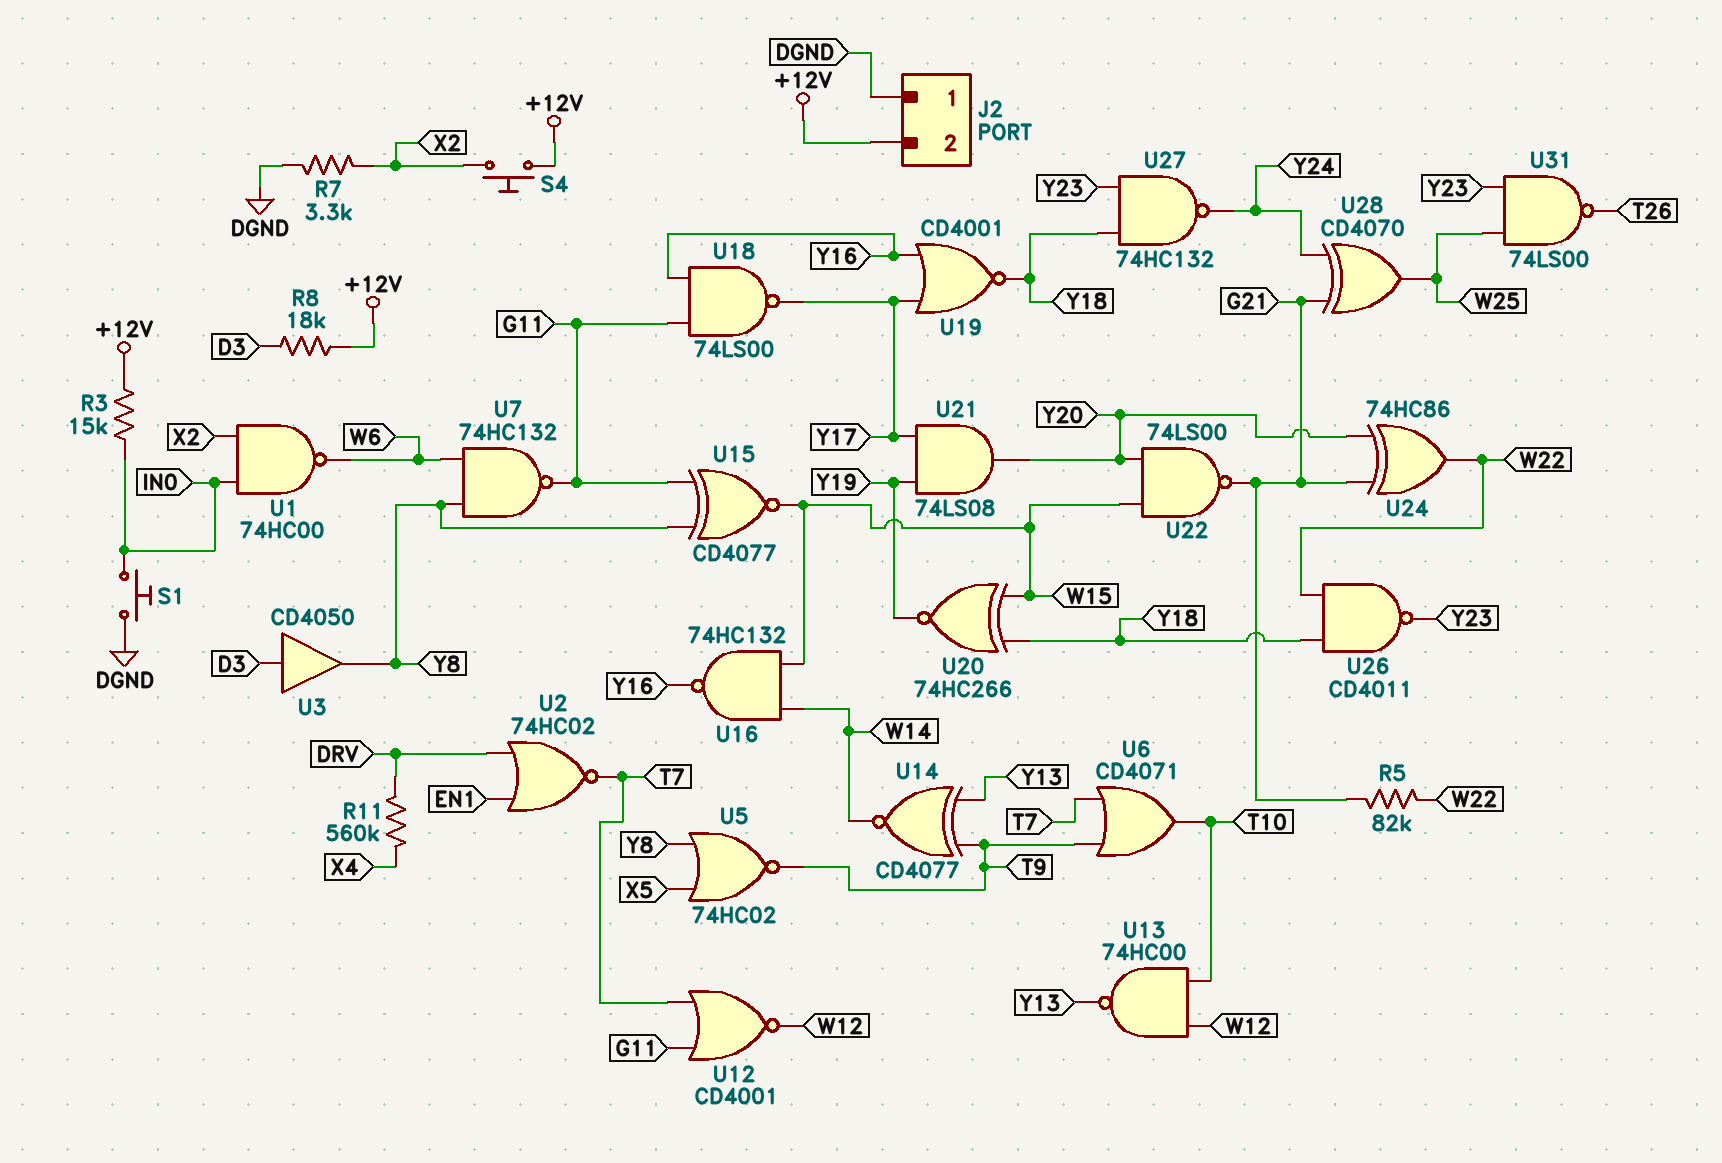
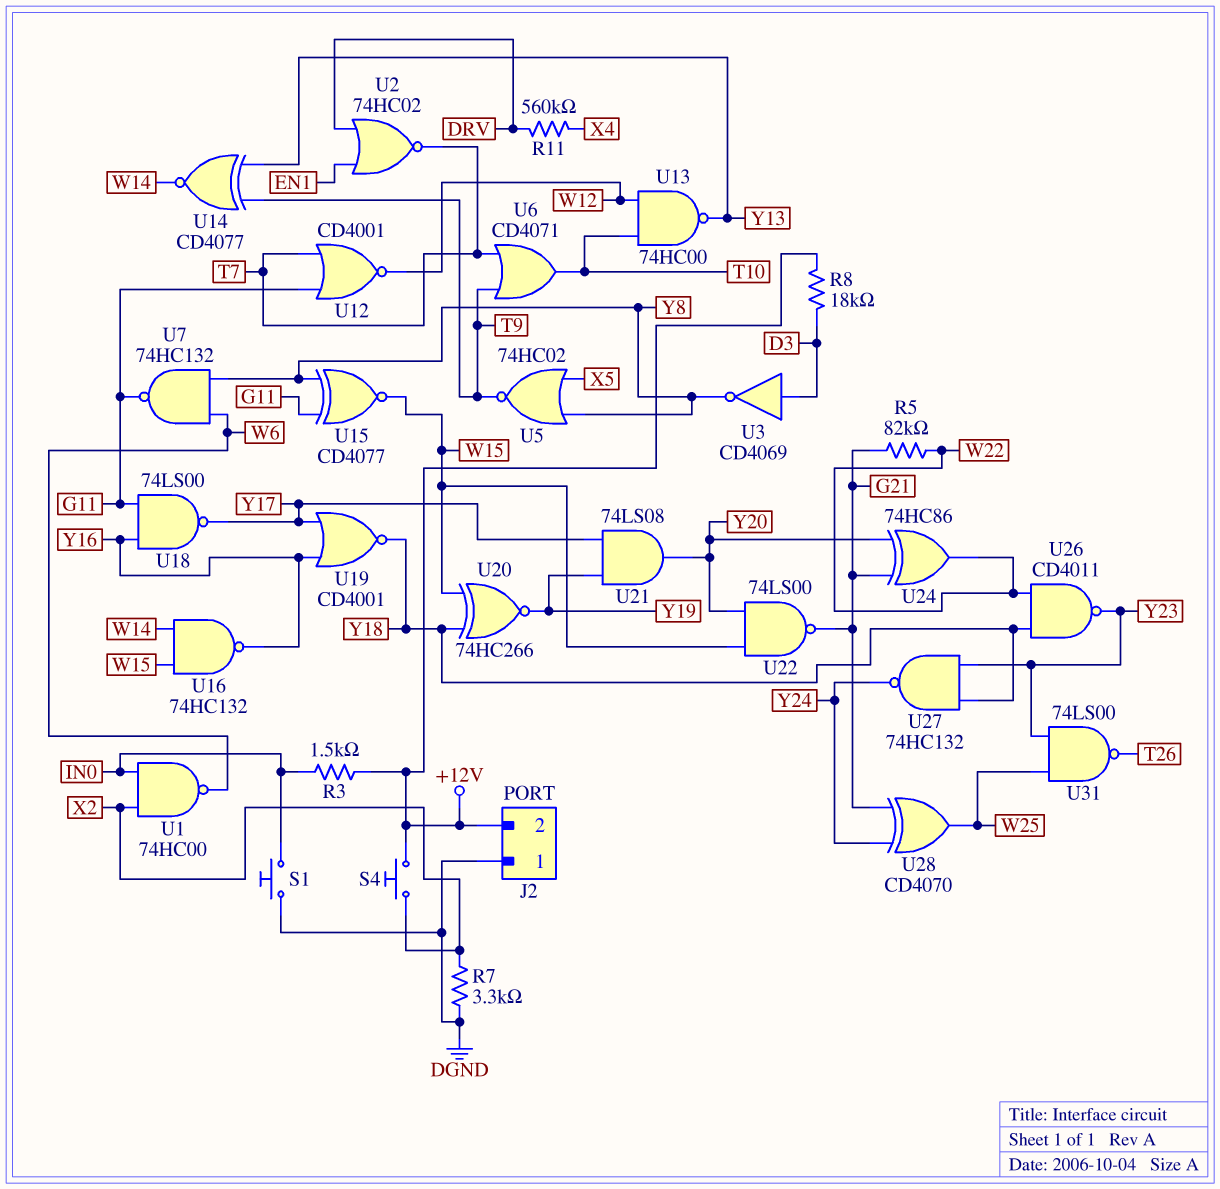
R3: 15k (+12V, IN0) -> 1.5k (+12V, IN0)
U3: buffer CD4050 (in D3, out Y8) -> NOT CD4069 (in D3, out Y8)

